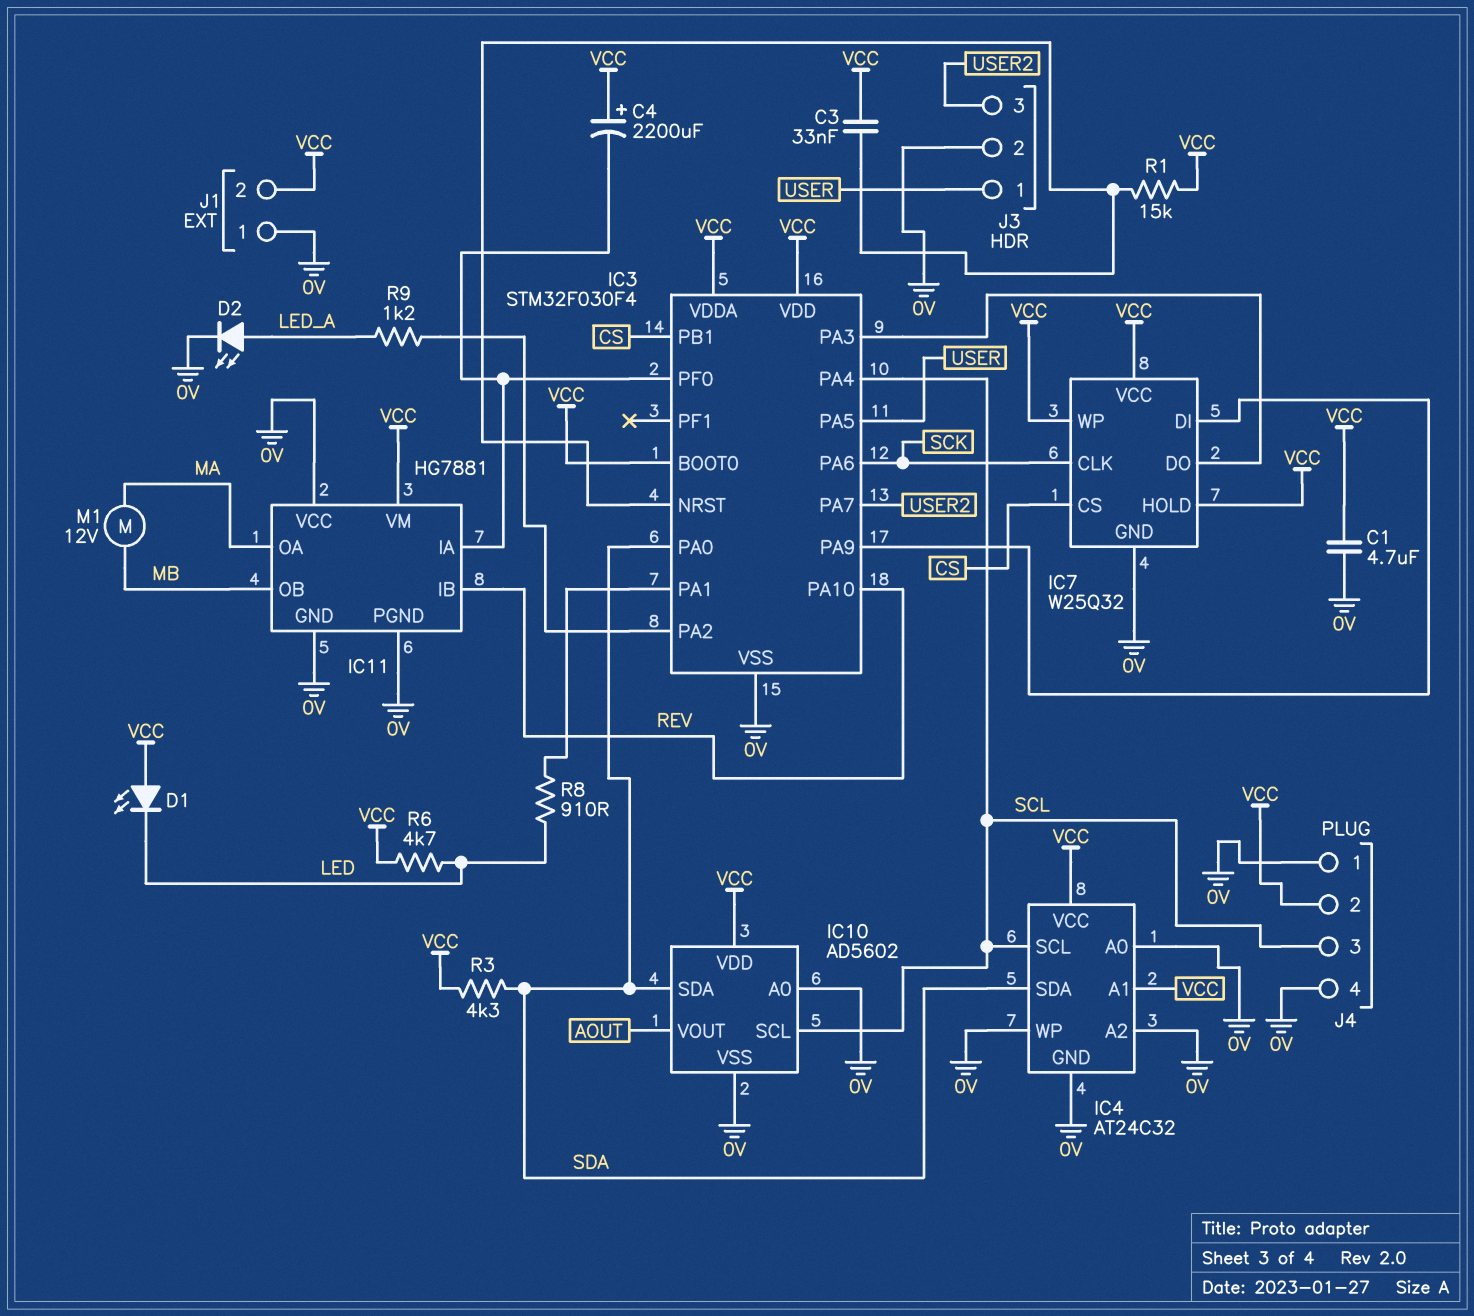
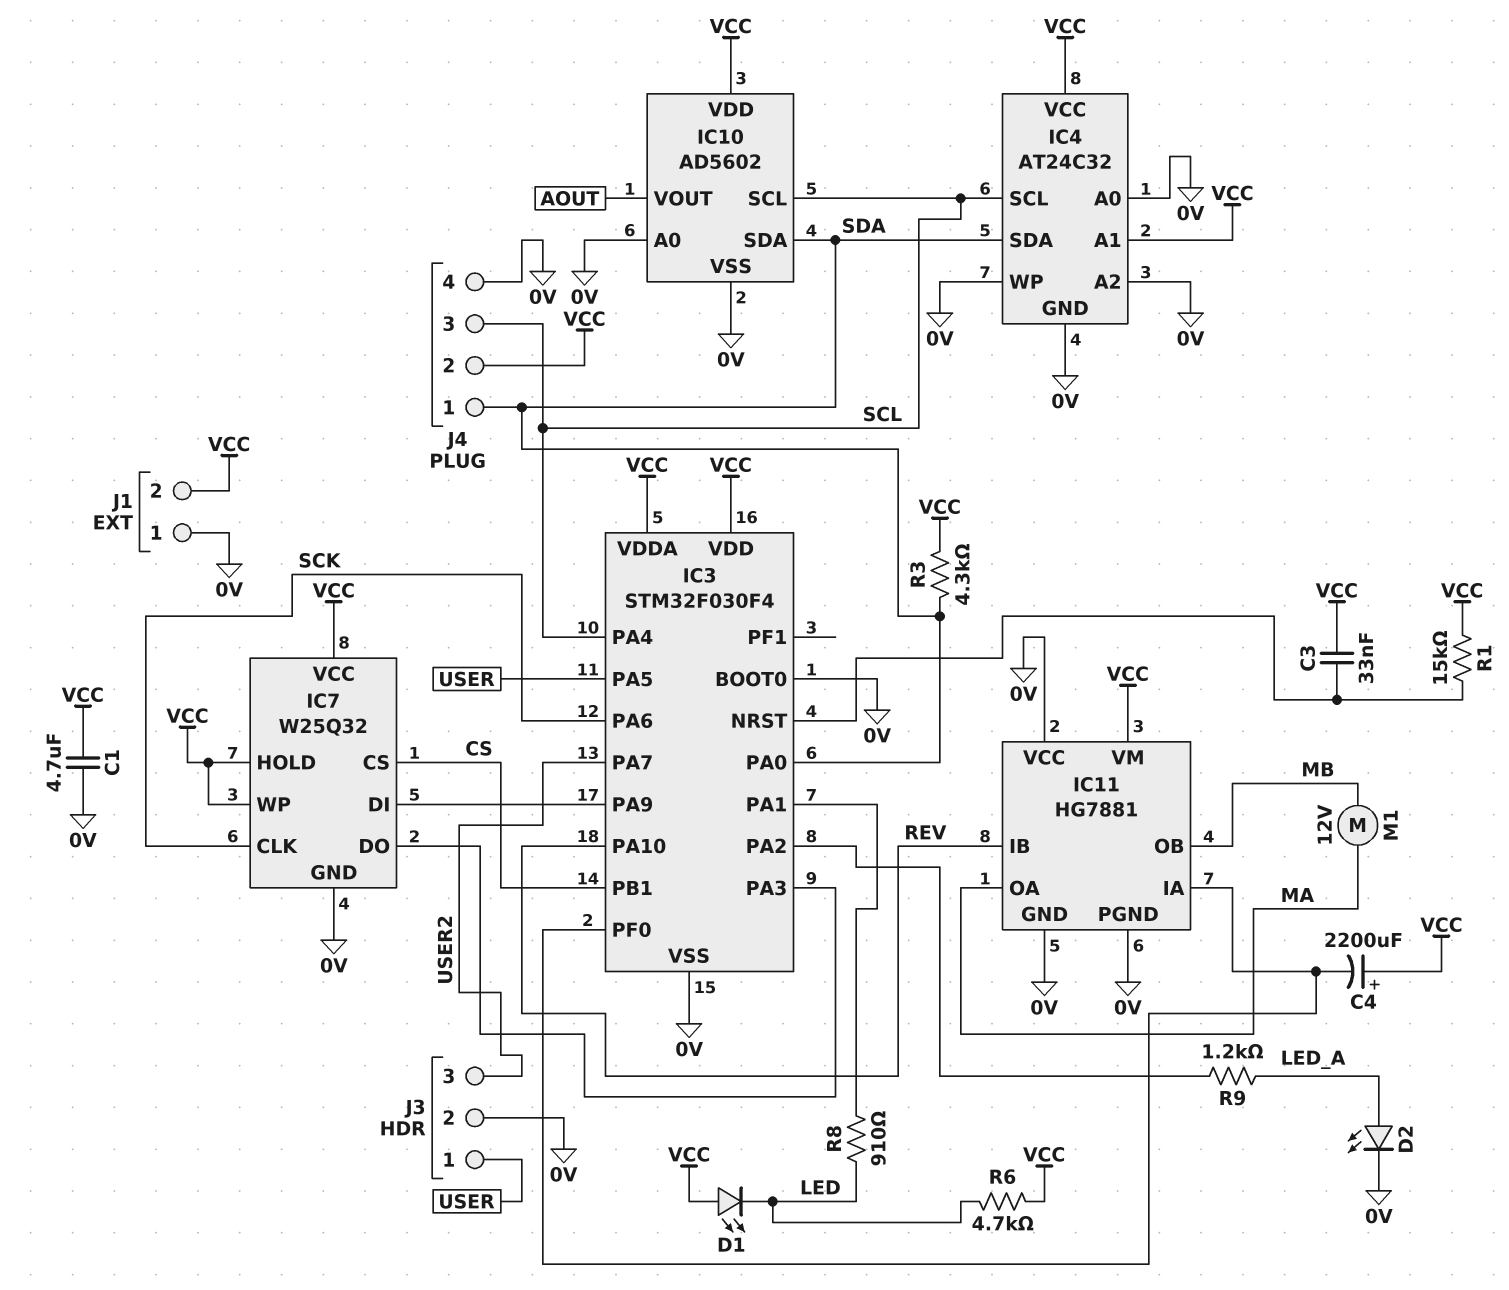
IC3 pin BOOT0: VCC -> 0V
J4 pin 1: 0V -> SDA

